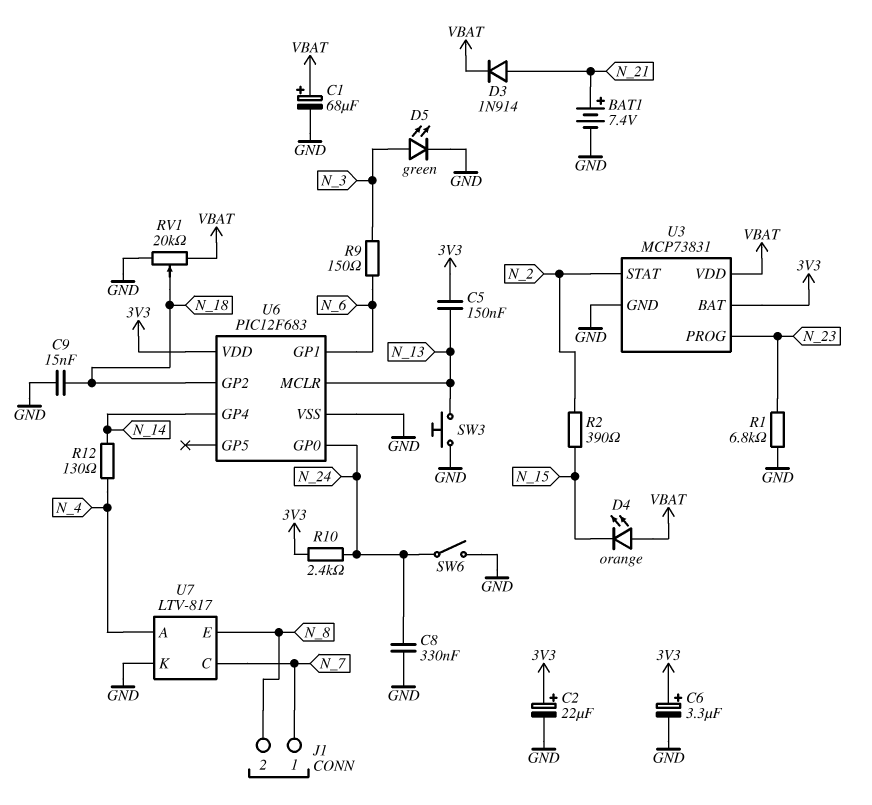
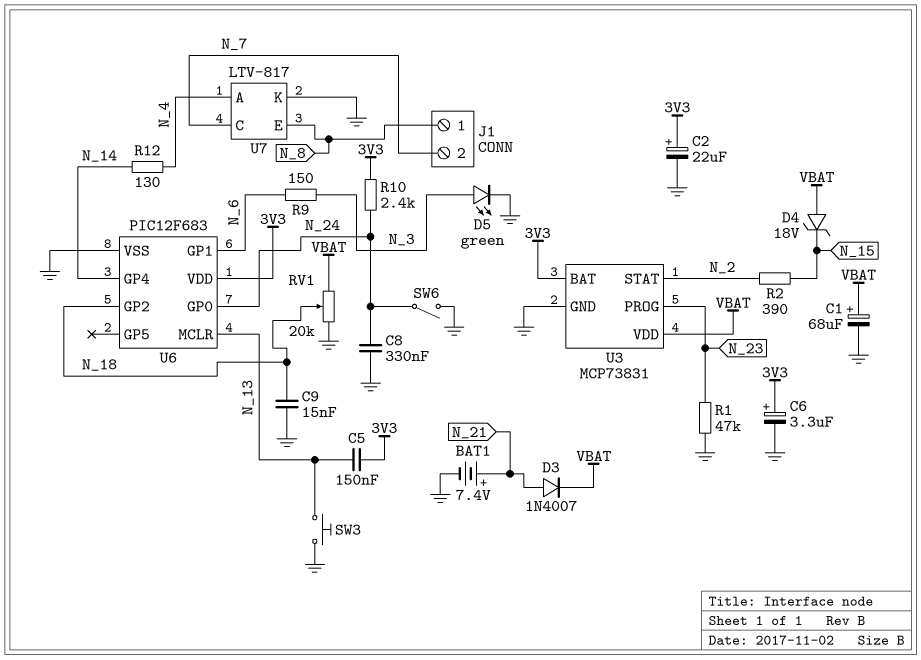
D3: diode 1N914 (A N_21, K VBAT) -> diode 1N4007 (A N_21, K VBAT)
D4: LED orange (A VBAT, K N_15) -> zener 18V (A VBAT, K N_15)
J1 pin 1: N_7 -> N_8
J1 pin 2: N_8 -> N_7
R1: 6.8k (GND, N_23) -> 47k (GND, N_23)

